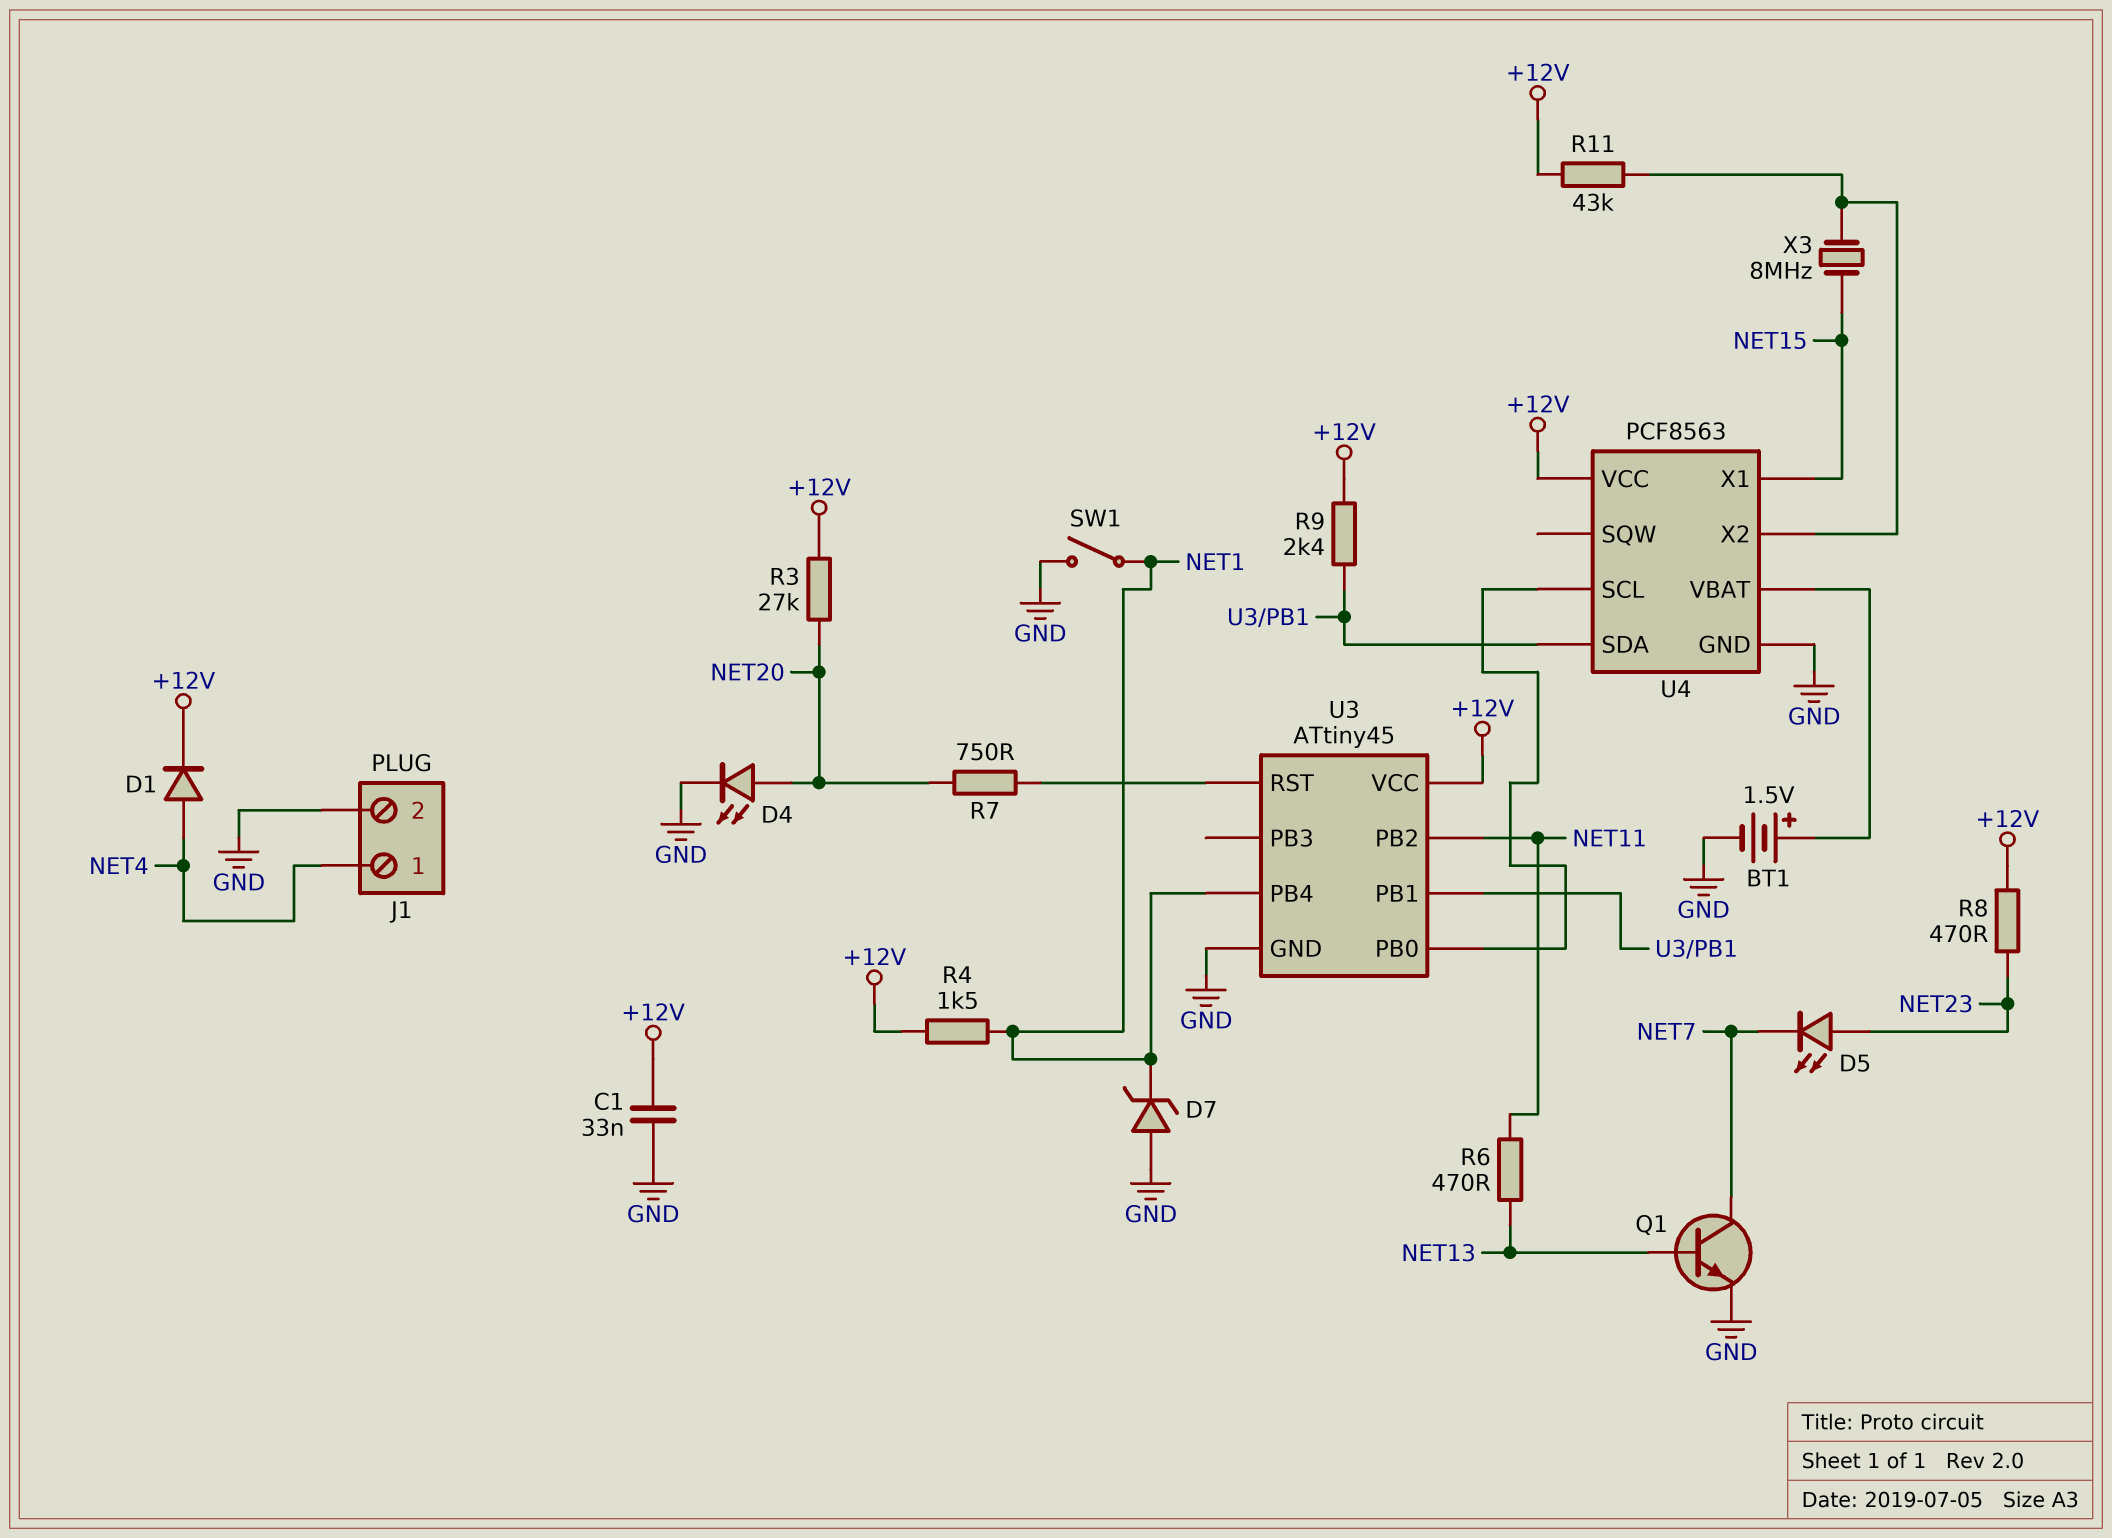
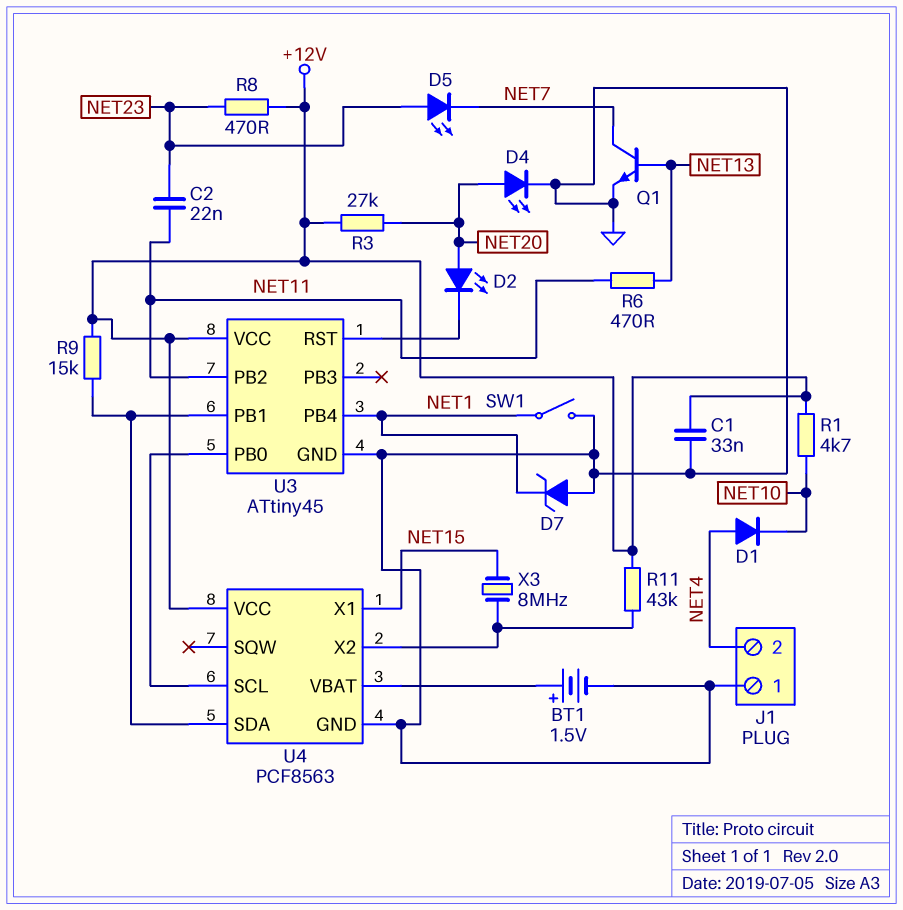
C2: none -> 22nF (NET11, NET23)
D1: diode (A NET4, K +12V) -> diode (A NET4, K NET10)
D2: none -> LED (A NET20, K U3/RST)
J1 pin 1: NET4 -> GND
J1 pin 2: GND -> NET4
R1: none -> 4.7k (+12V, NET10)
R4: 1.5k (+12V, NET1) -> none
R7: 750 (NET20, U3/RST) -> none
R9: 2.4k (+12V, U3/PB1) -> 15k (+12V, U3/PB1)

